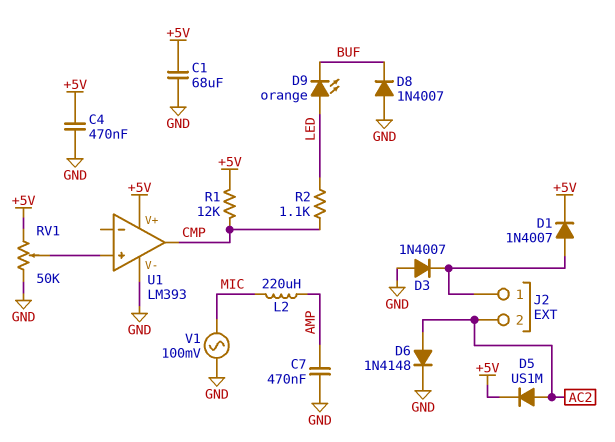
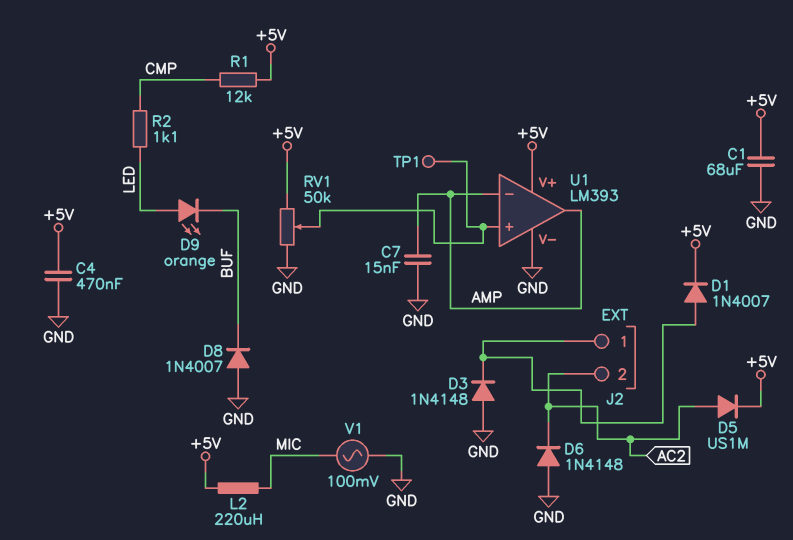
C7: 470nF (AMP, GND) -> 15nF (AMP, GND)
D3: diode 1N4007 (A GND, K J2/1) -> diode 1N4148 (A GND, K J2/1)
D6: diode 1N4148 (A AC2, K GND) -> diode 1N4148 (A GND, K AC2)
L2: 220uH (AMP, MIC) -> 220uH (+5V, MIC)
TP1: none -> test point (U1/in+)
U1 pin in-: none -> AMP
U1 pin out: CMP -> AMP

